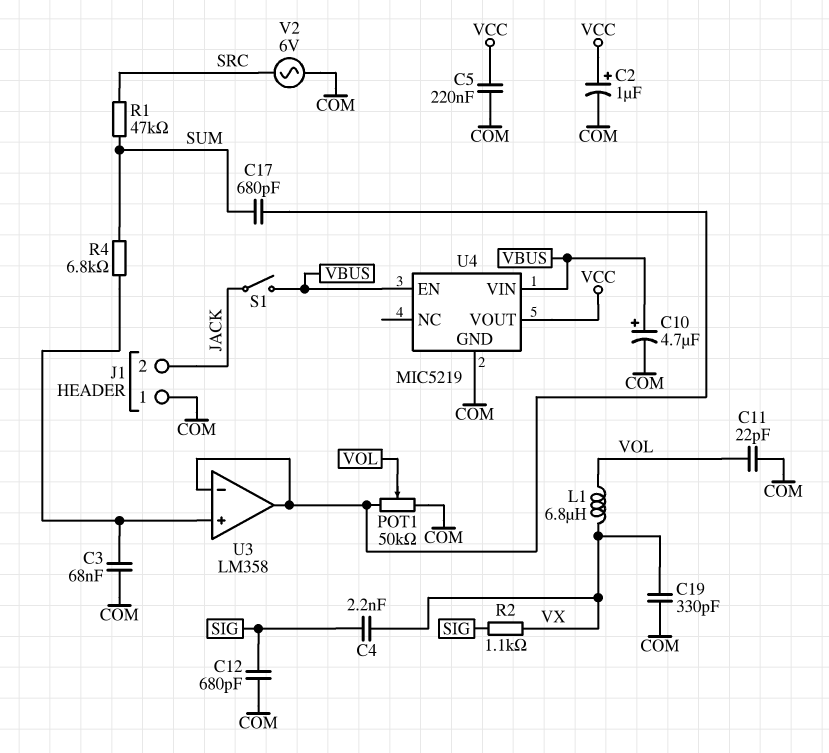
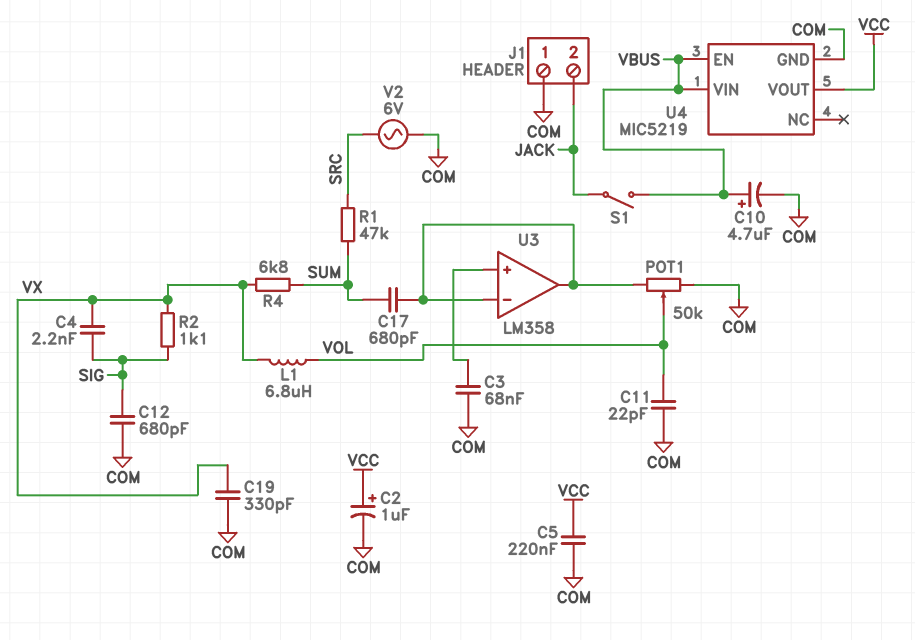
R4: 6.8k (SUM, U3/in+) -> 6.8k (SUM, VX)

